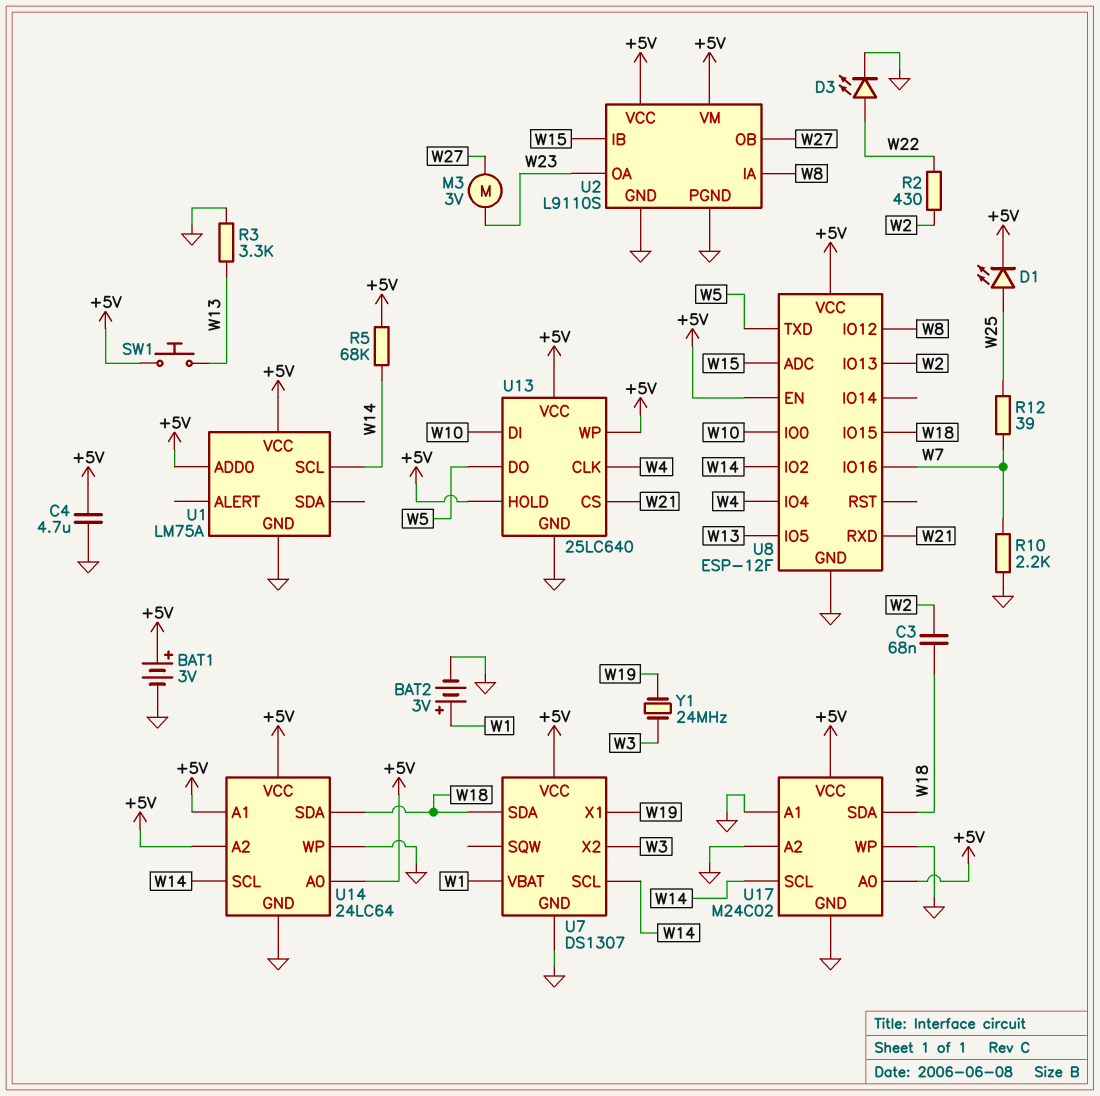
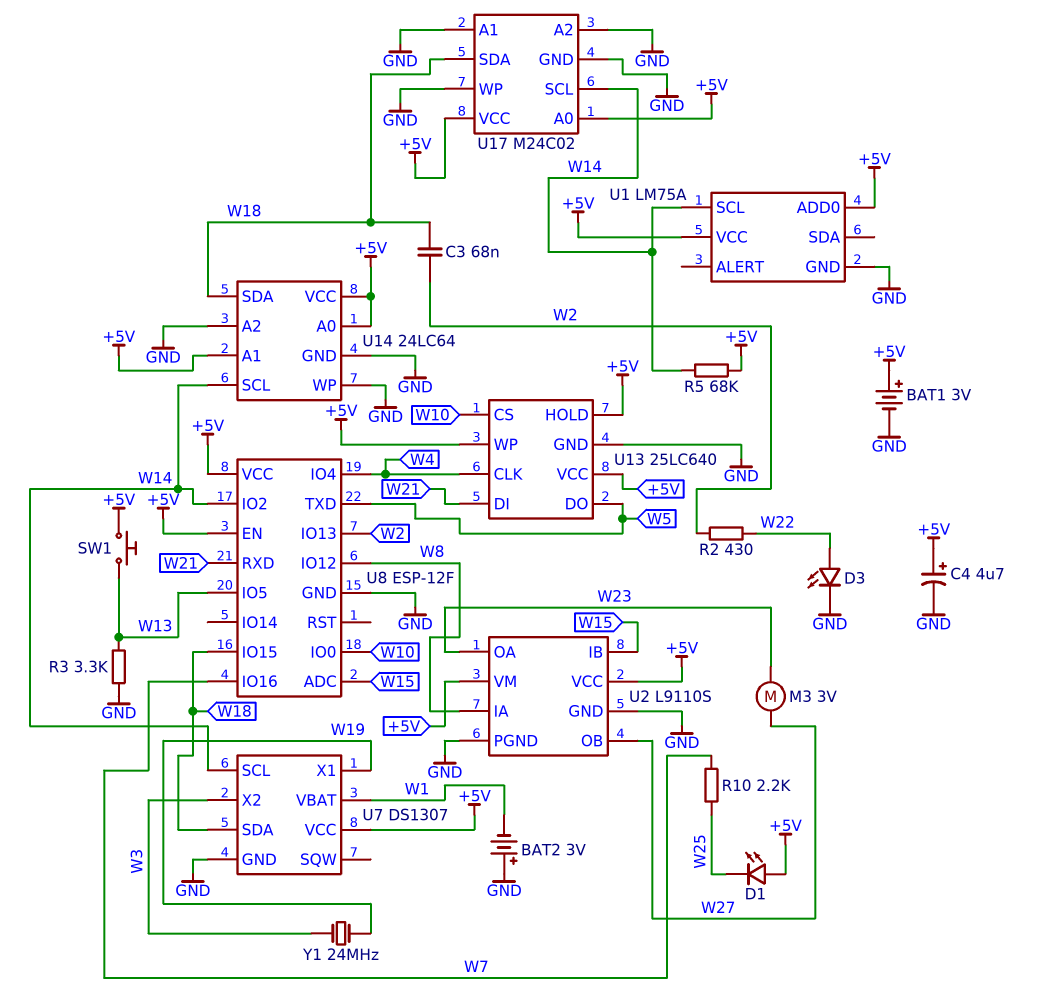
BAT2: 3V (plus W1, minus GND) -> 3V (plus GND, minus W1)
C4: 4.7uF (+5V, GND) -> 4.7uF (plus +5V, minus GND)
D1: LED (A W25, K +5V) -> LED (A +5V, K W25)
R10: 2.2k (GND, W7) -> 2.2k (W7, W25)
R12: 39 (W7, W25) -> none
U13 pin CS: W21 -> W10
U13 pin DI: W10 -> W21
U14 pin A2: +5V -> GND

